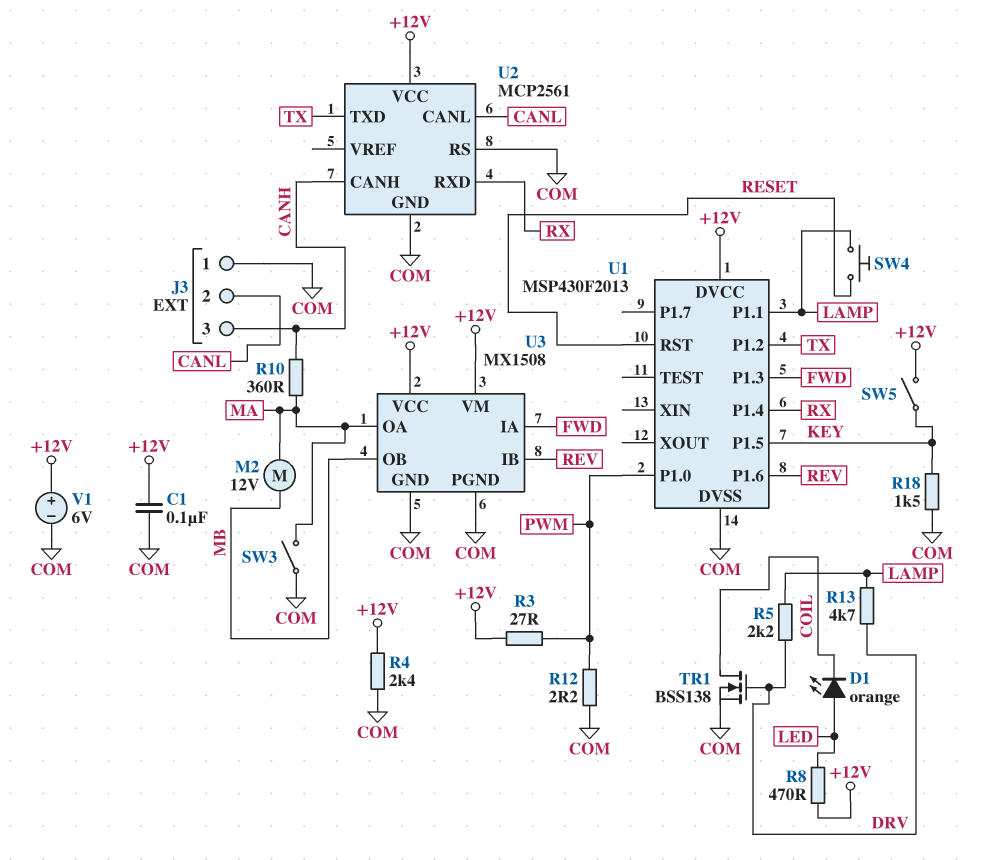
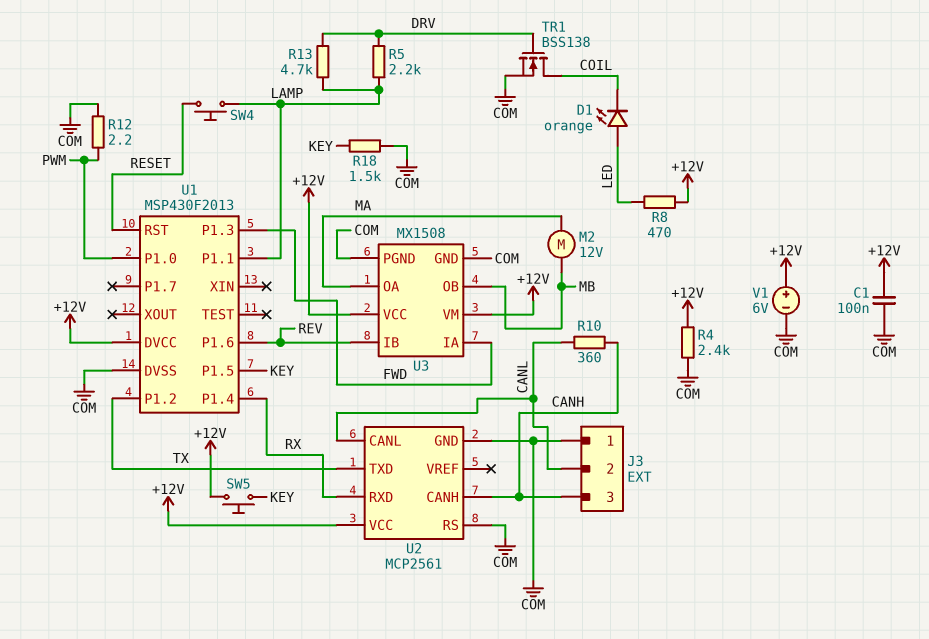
R3: 27 (+12V, PWM) -> none
R10: 360 (CANH, MA) -> 360 (CANH, CANL)
SW3: switch (COM, MA) -> none
SW5: switch (+12V, KEY) -> button (+12V, KEY)

